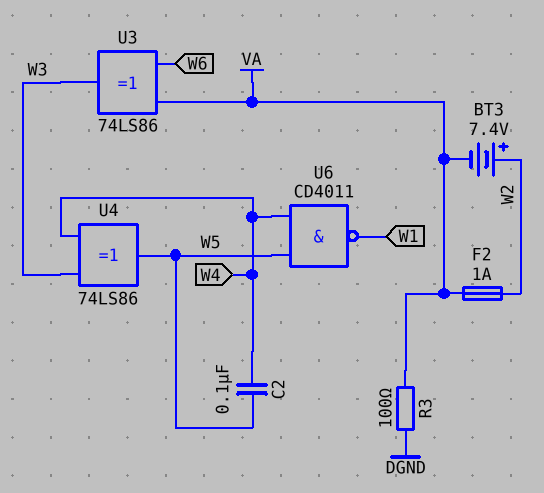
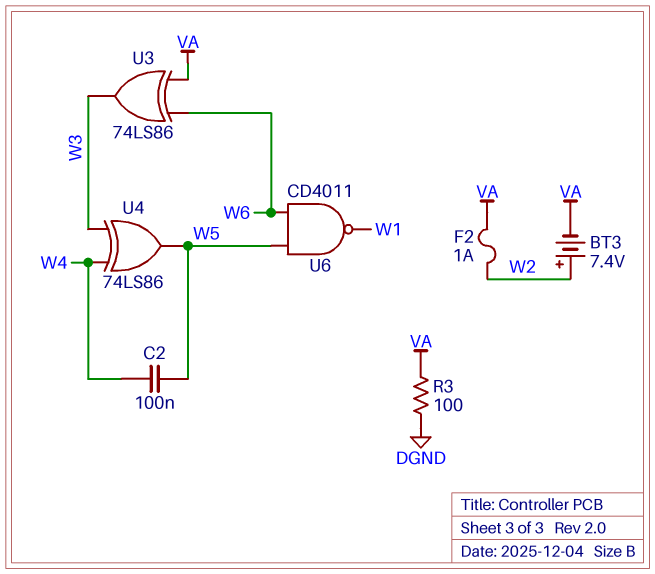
U6: NAND CD4011 (in W4, in W5, out W1) -> NAND CD4011 (in W5, in W6, out W1)

